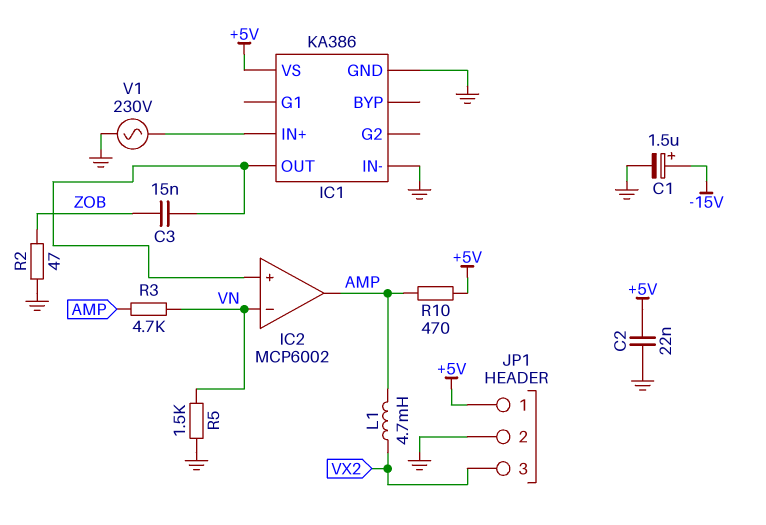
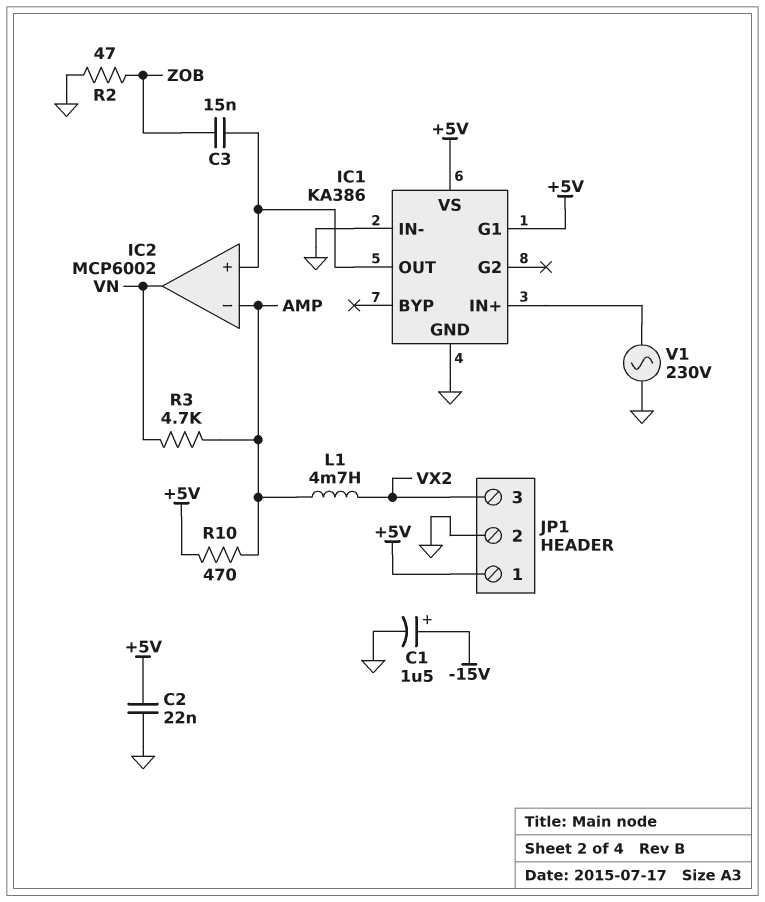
IC1 pin G1: none -> +5V
IC2 pin in-: VN -> AMP
IC2 pin out: AMP -> VN
R5: 1.5k (GND, VN) -> none

